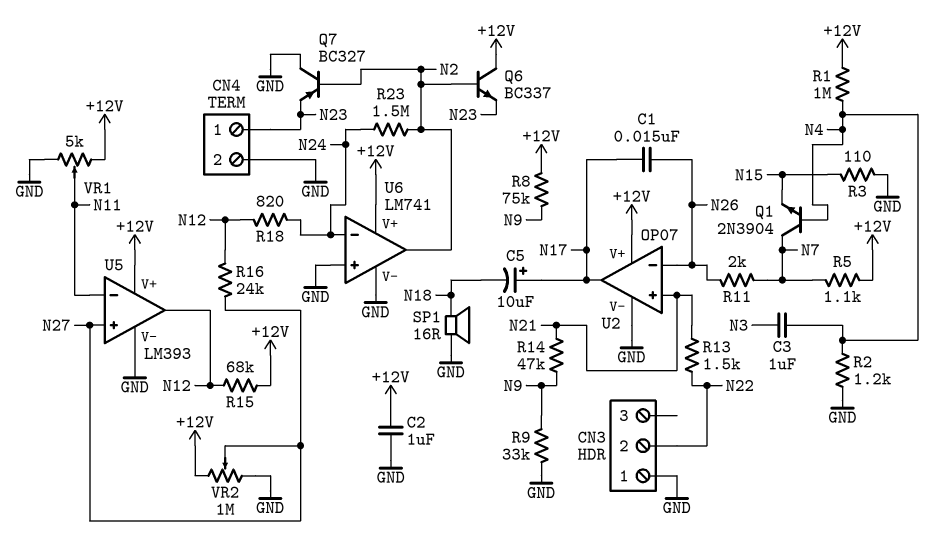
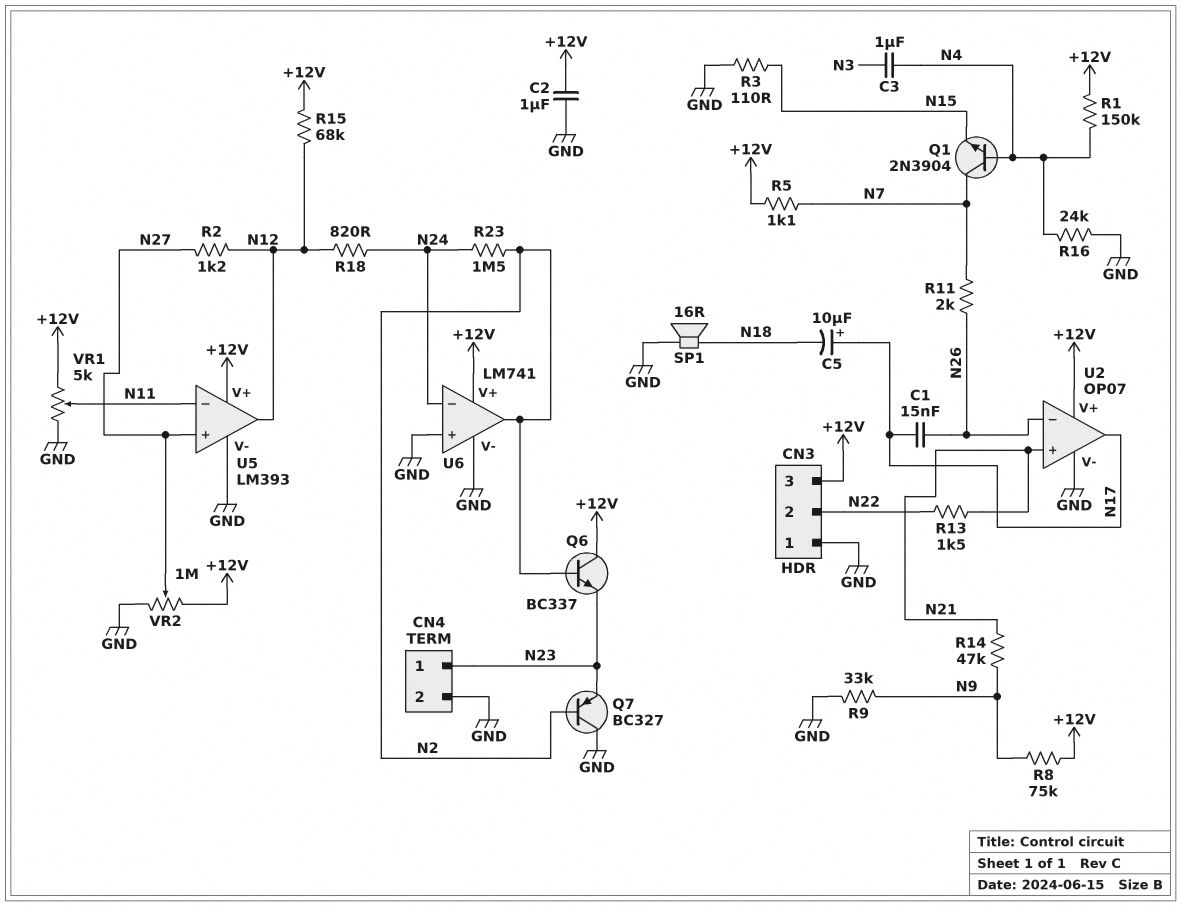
CN3 pin 3: none -> +12V
R1: 1M (+12V, N4) -> 150k (+12V, N4)
R2: 1.2k (GND, N4) -> 1.2k (N12, N27)
R16: 24k (N12, N27) -> 24k (GND, N4)

